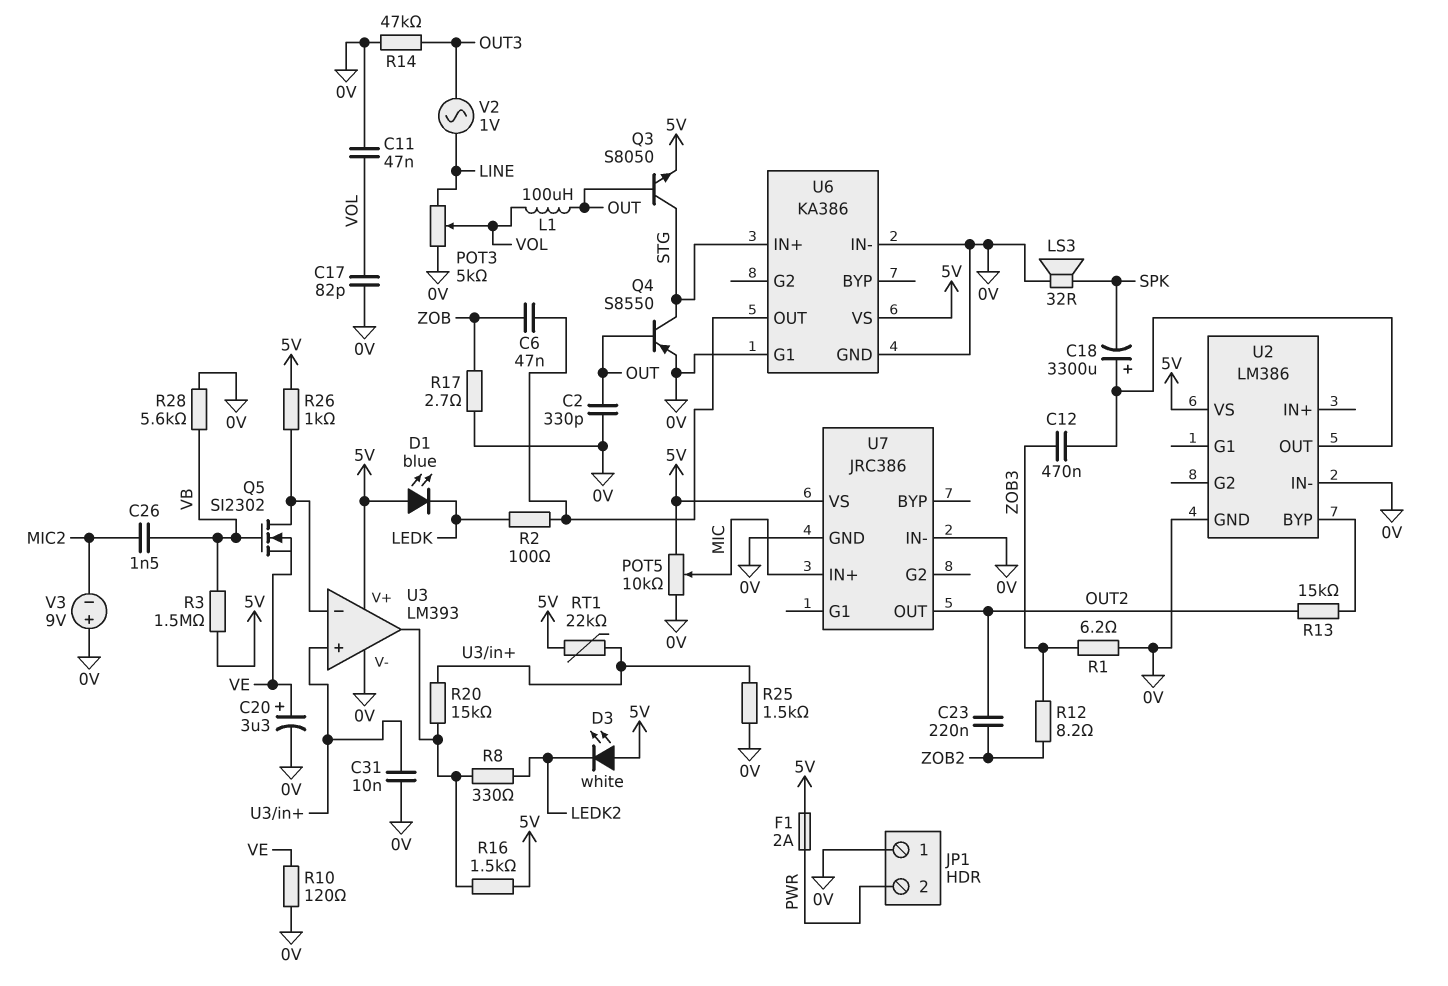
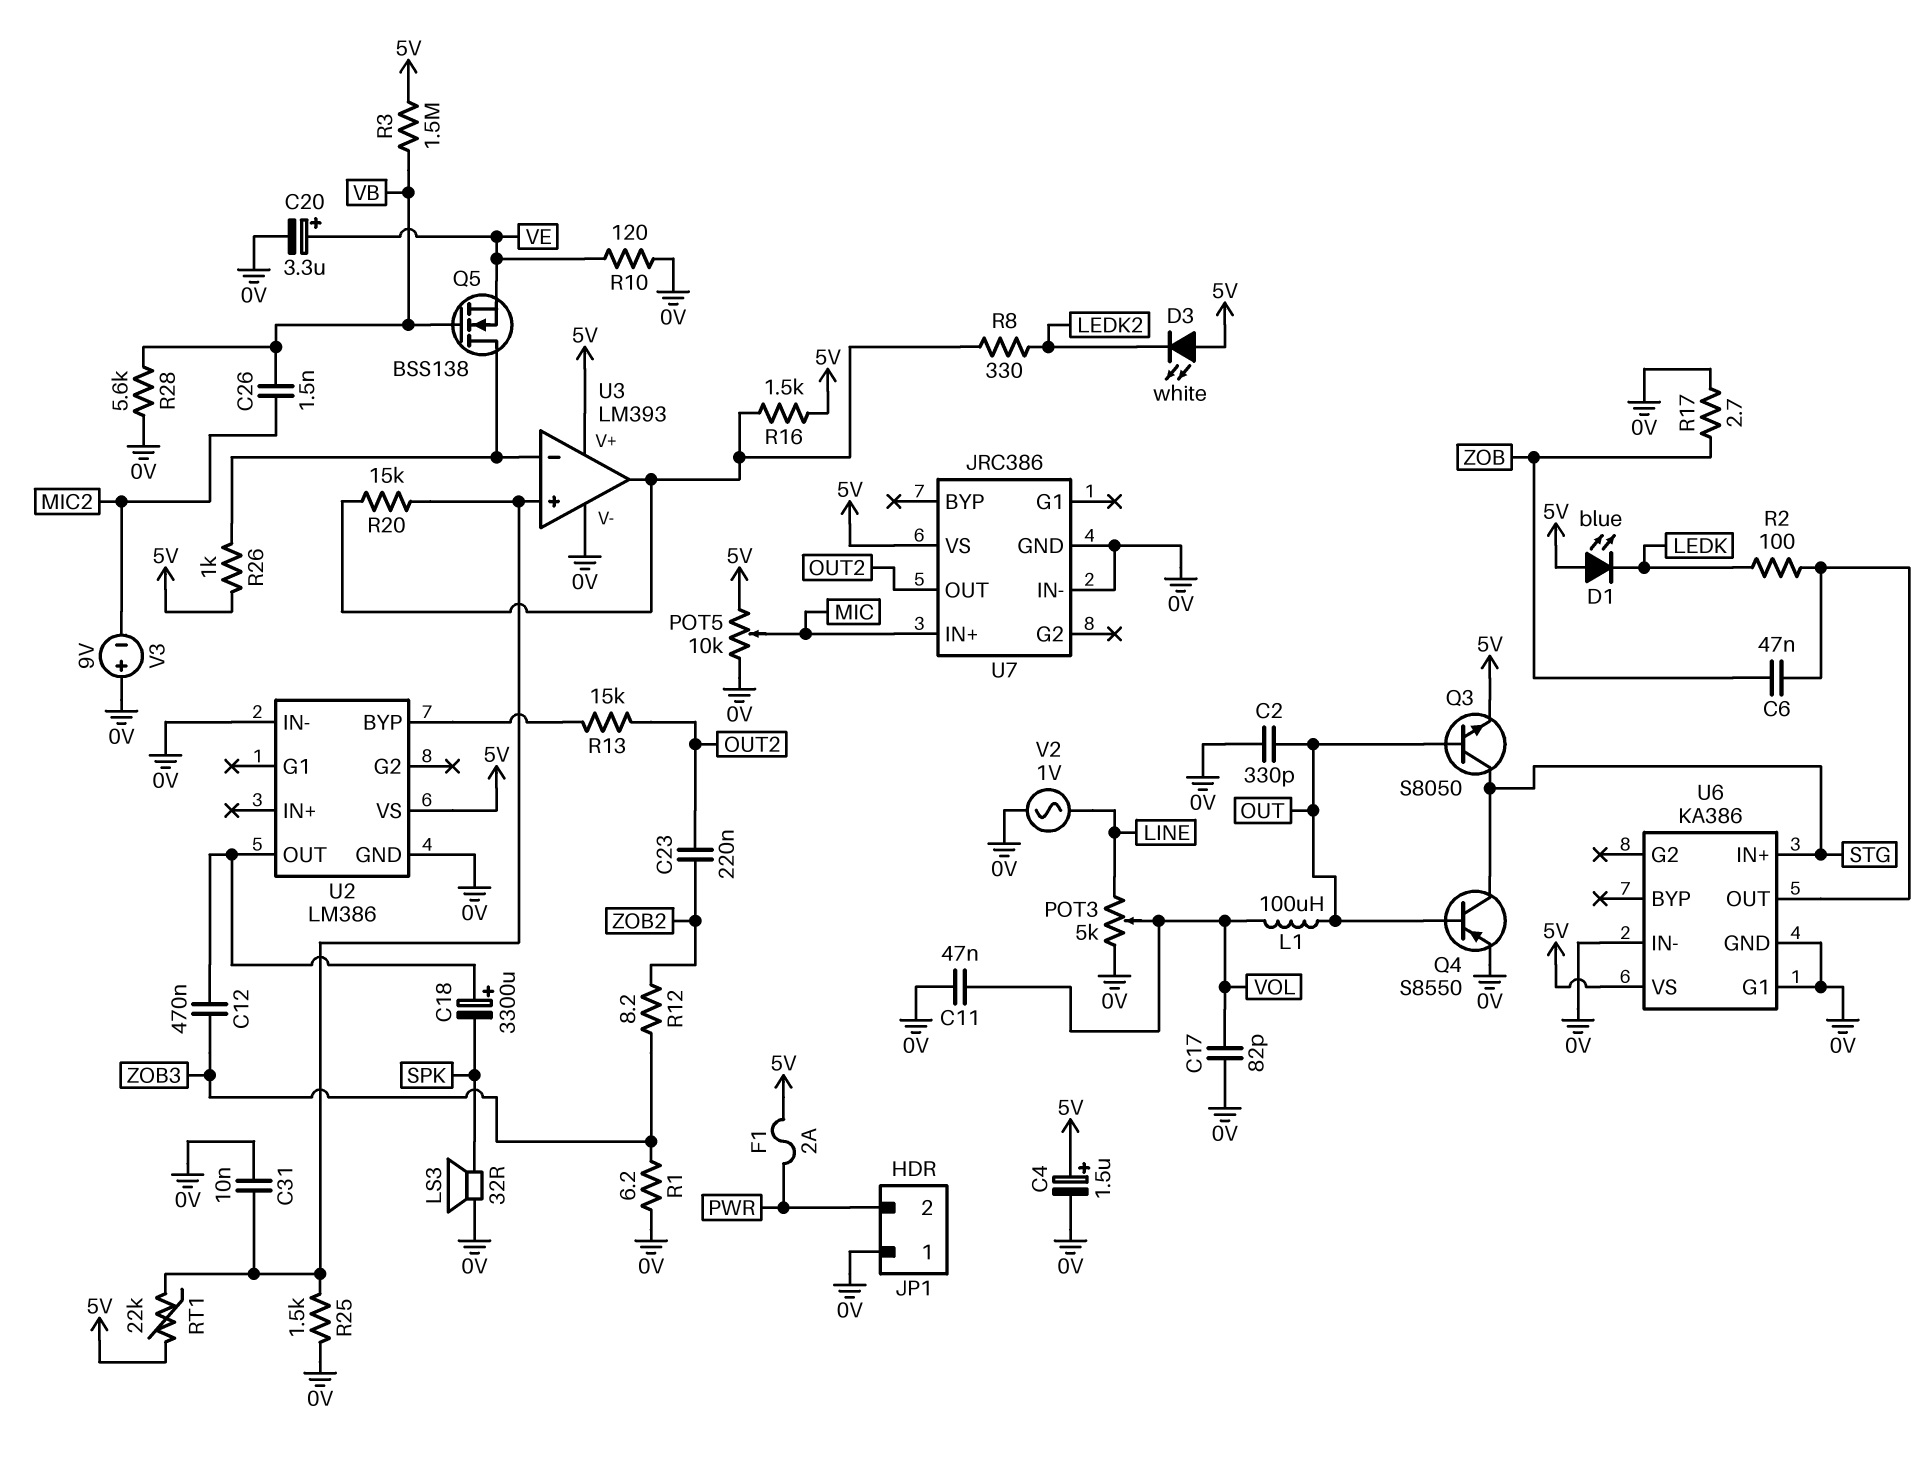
C4: none -> 1.5uF (plus 5V, minus 0V)
Q5: NMOS SI2302 (G VB, D U3/in-, S VE) -> NMOS BSS138 (G VB, D U3/in-, S VE)
R14: 47k (0V, OUT3) -> none
V2: AC 1V (LINE, OUT3) -> AC 1V (0V, LINE)

